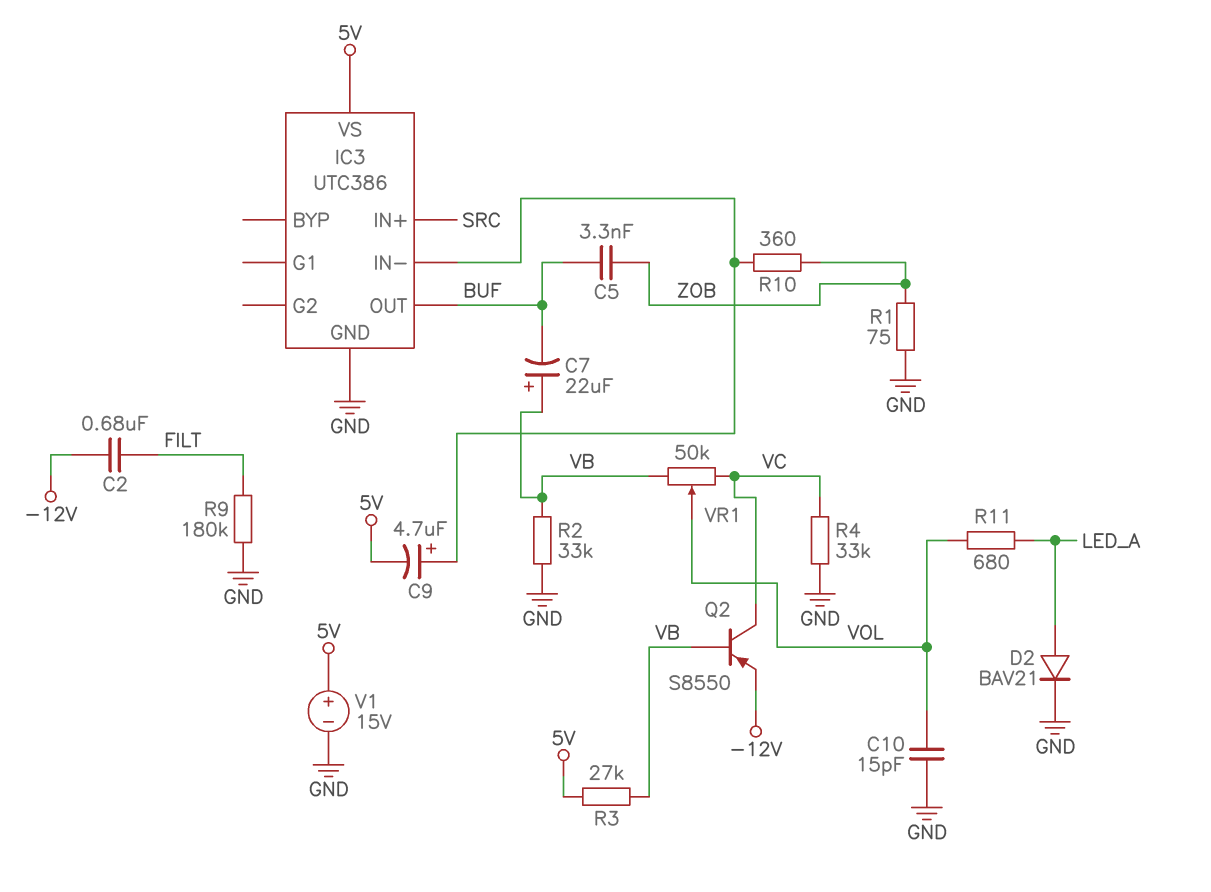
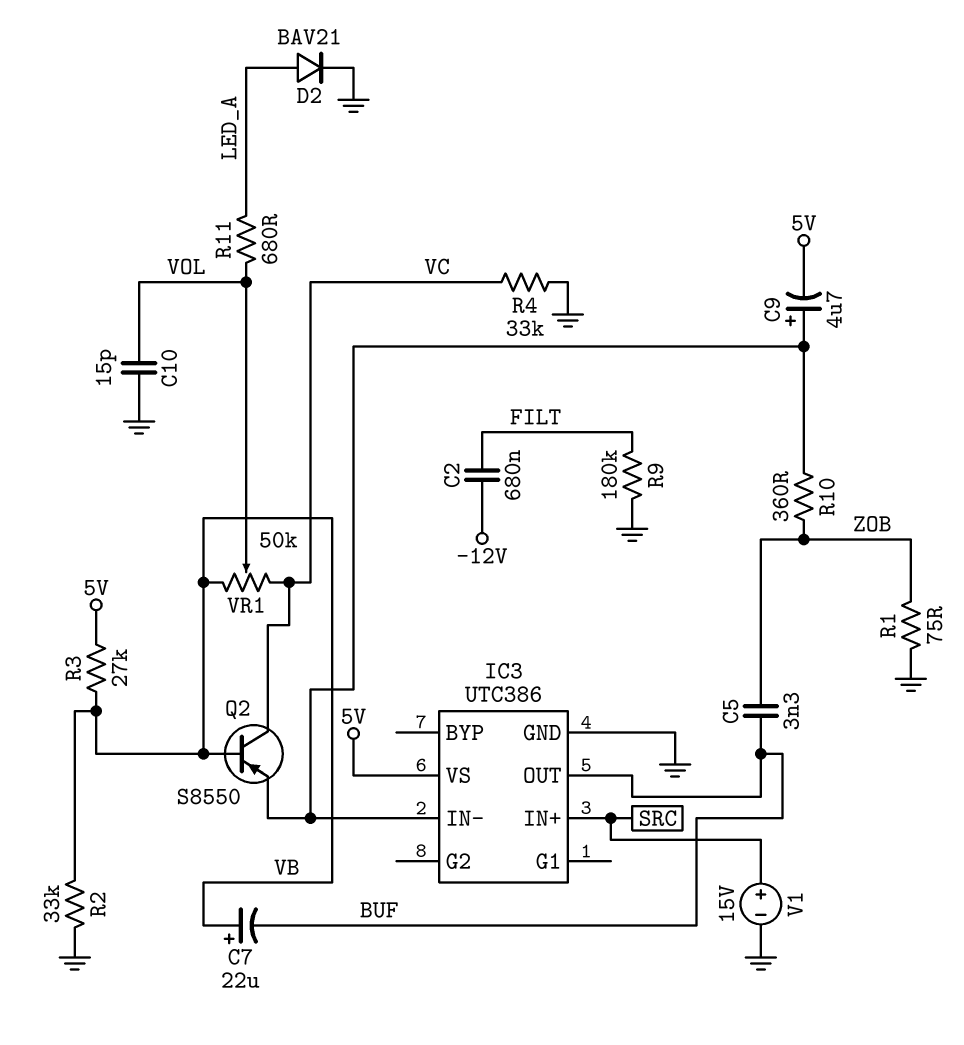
Q2: PNP S8550 (B VB, C VC, E -12V) -> PNP S8550 (B VB, C VC, E IC3/IN-)
V1: 15V (plus 5V, minus GND) -> 15V (plus SRC, minus GND)

